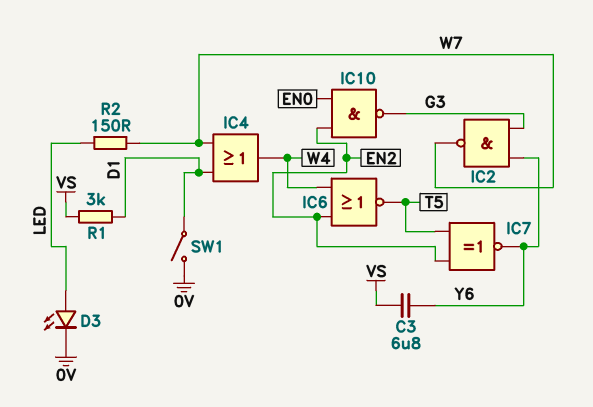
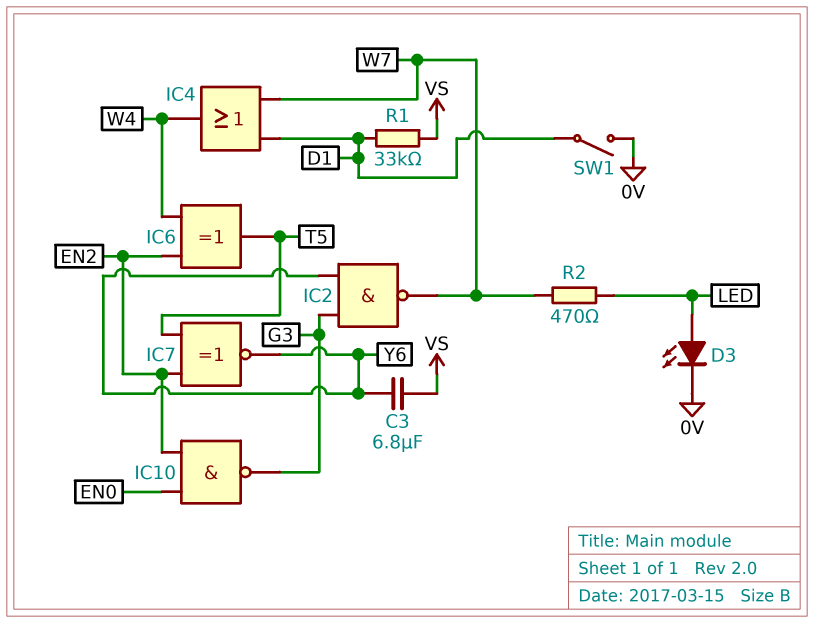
IC6: NOR (in EN2, in W4, out T5) -> XOR (in EN2, in W4, out T5)
R1: 3k (D1, VS) -> 33k (D1, VS)
R2: 150 (LED, W7) -> 470 (LED, W7)

